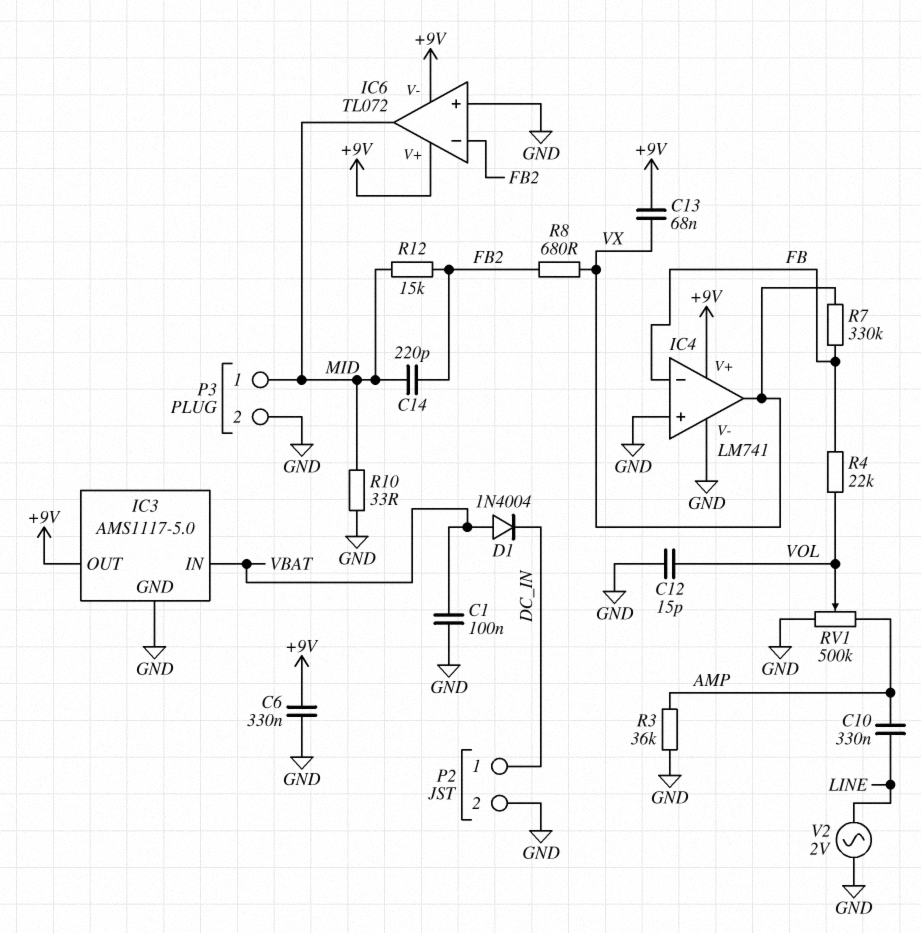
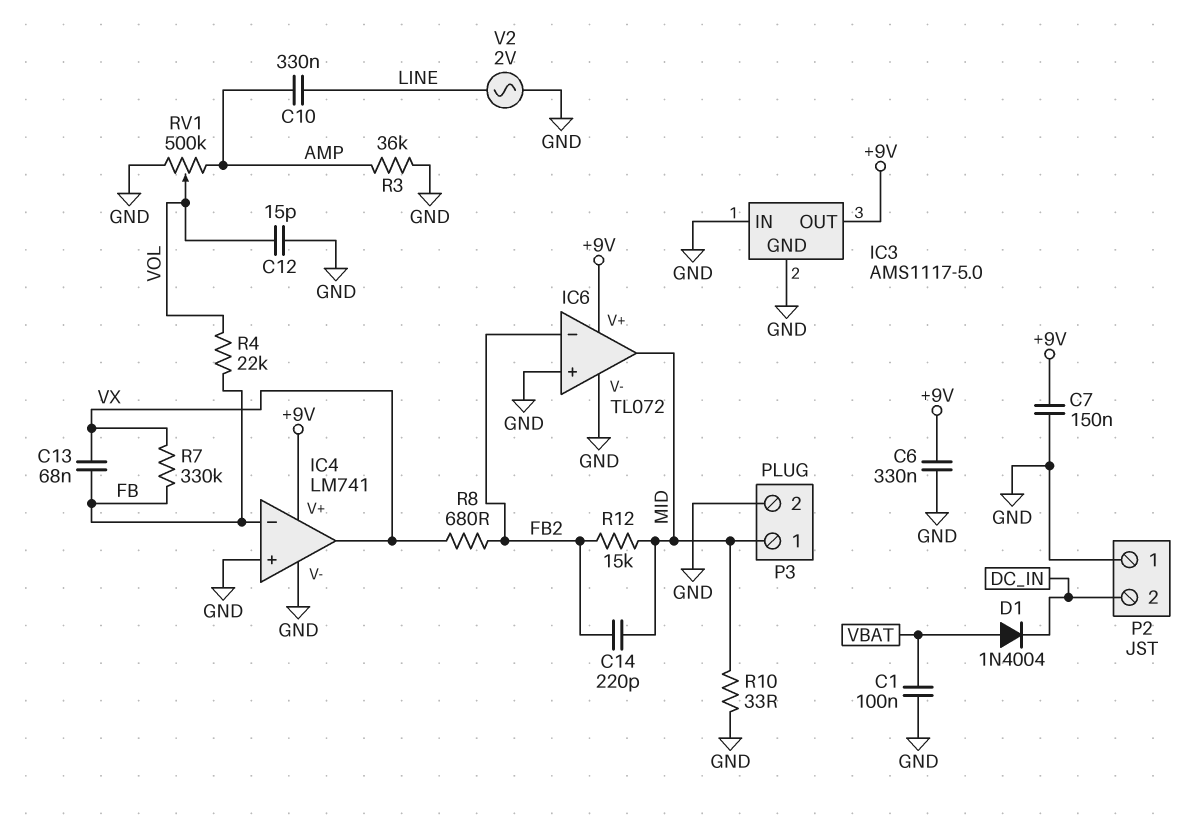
C7: none -> 150nF (+9V, GND)
C13: 68nF (+9V, VX) -> 68nF (FB, VX)
IC3 pin IN: VBAT -> GND
IC6 pin V-: +9V -> GND
P2 pin 1: DC_IN -> GND
P2 pin 2: GND -> DC_IN

